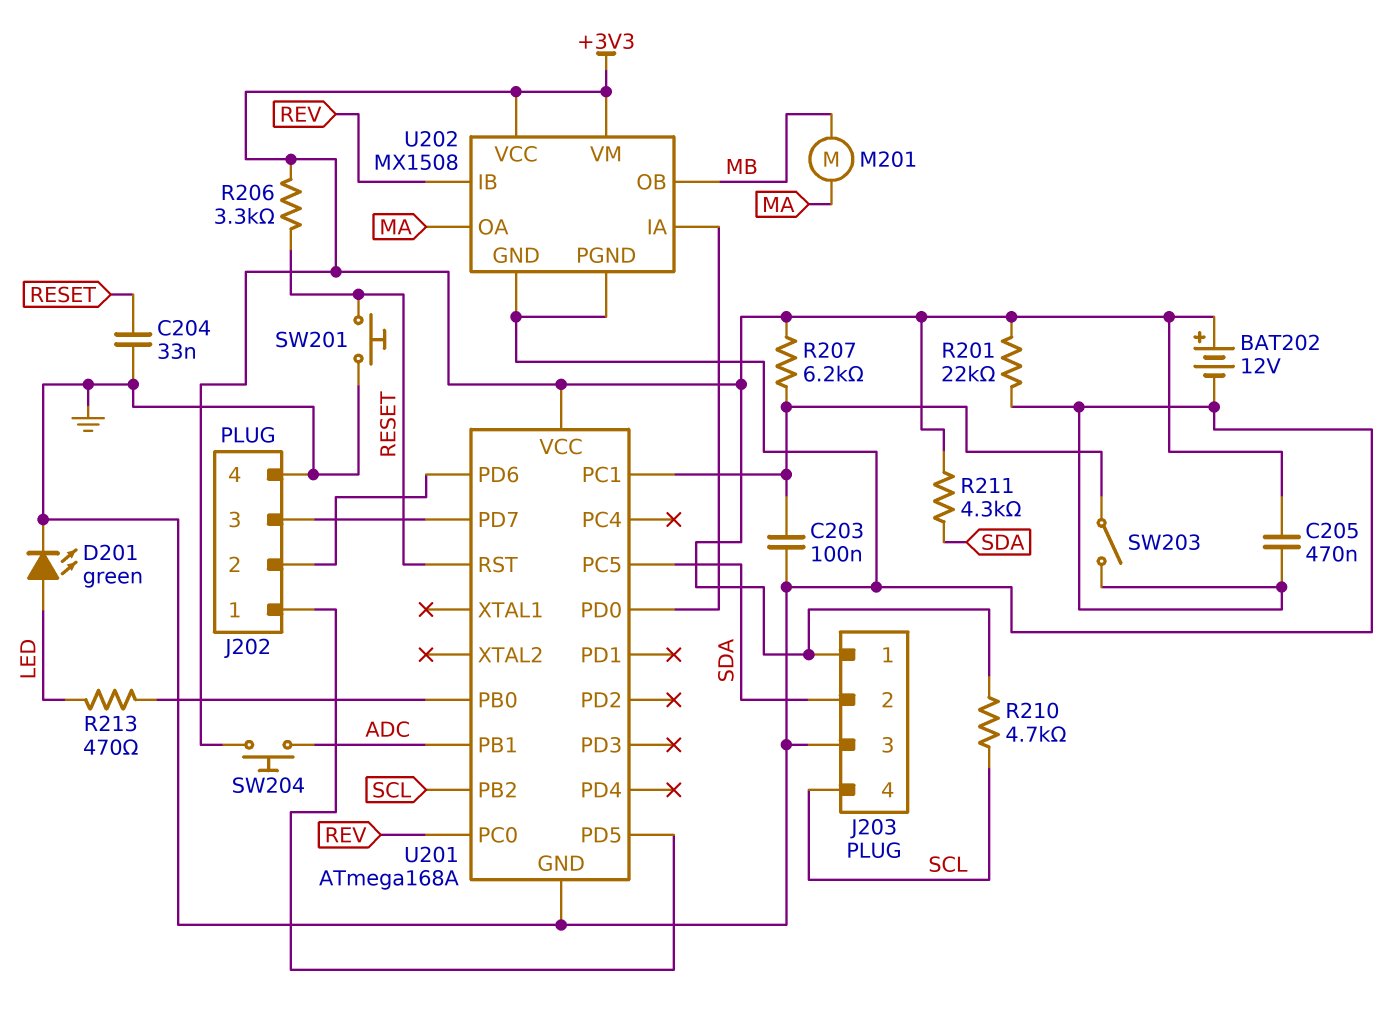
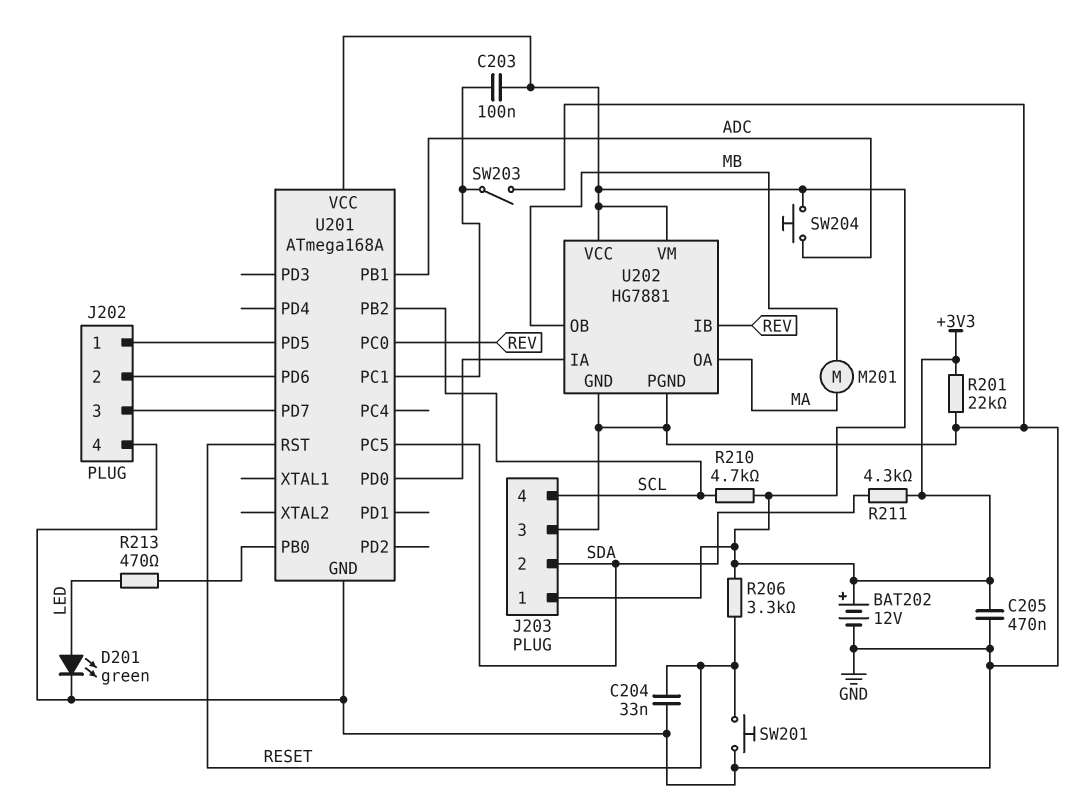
C203: 100nF (GND, U201/PC1) -> 100nF (+3V3, U201/PC1)
R207: 6.2k (+3V3, U201/PC1) -> none
U202: MX1508 -> HG7881

